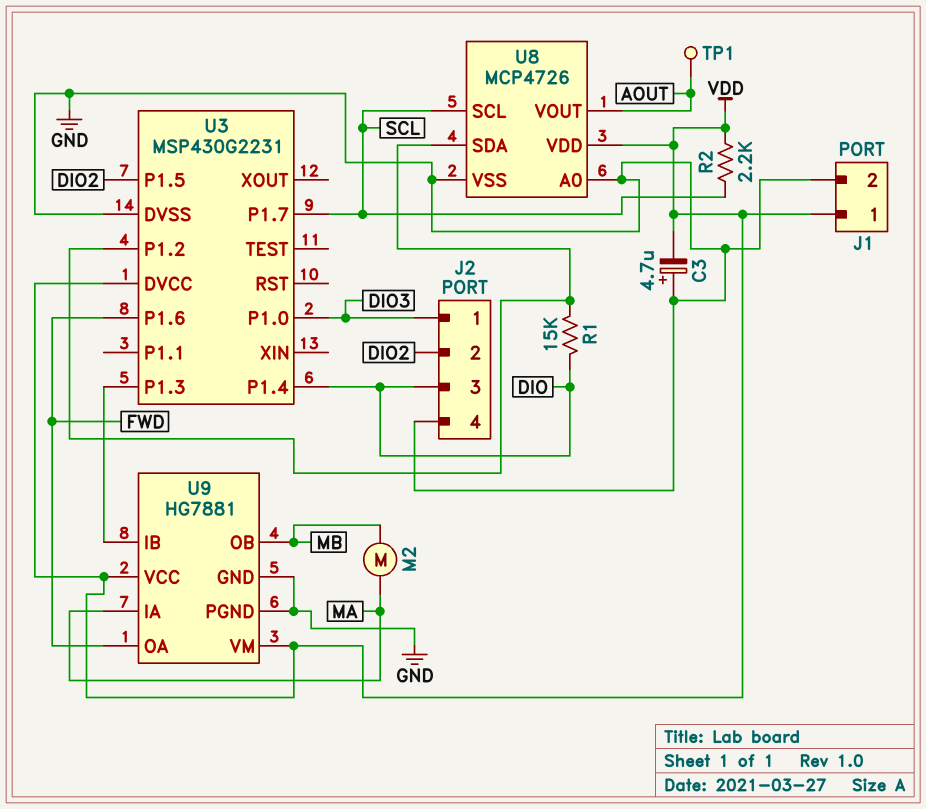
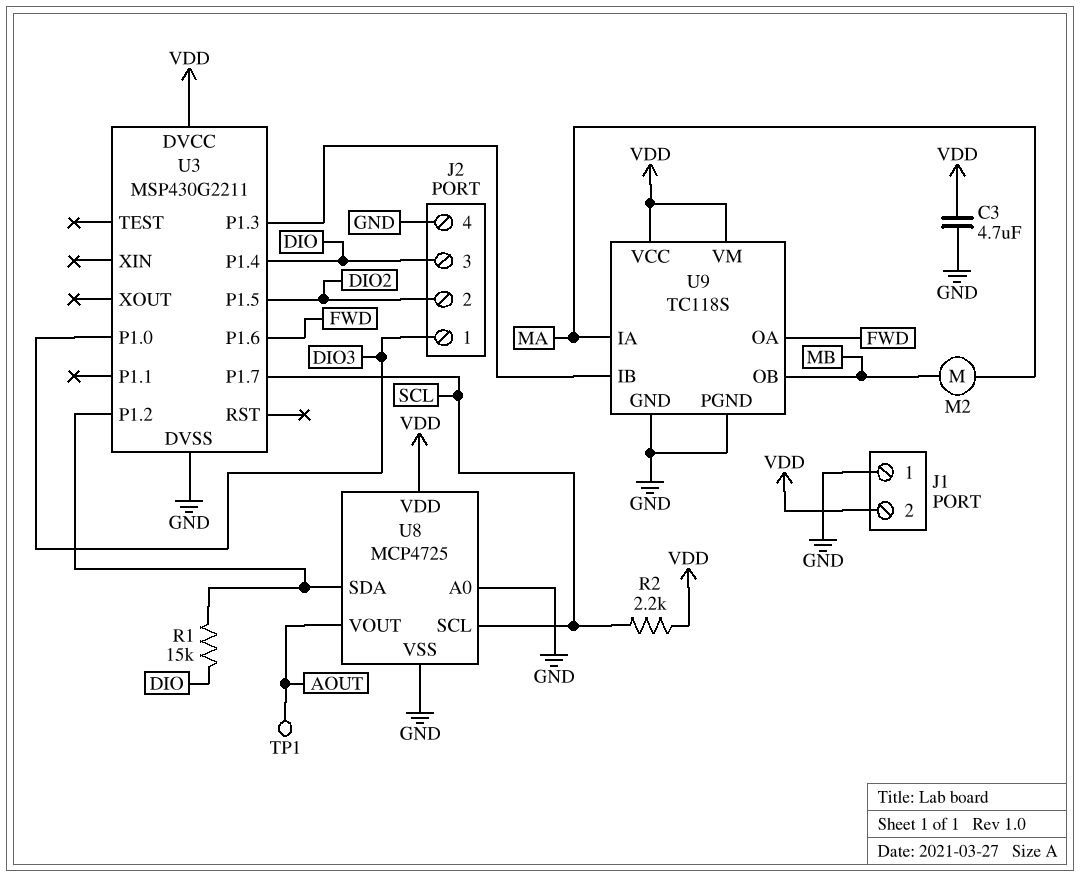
C3: 4.7uF (plus GND, minus VDD) -> 4.7uF (GND, VDD)
J1 pin 1: VDD -> GND
J1 pin 2: GND -> VDD
U3: MSP430G2231 -> MSP430G2211
U8: MCP4726 -> MCP4725
U9: HG7881 -> TC118S

